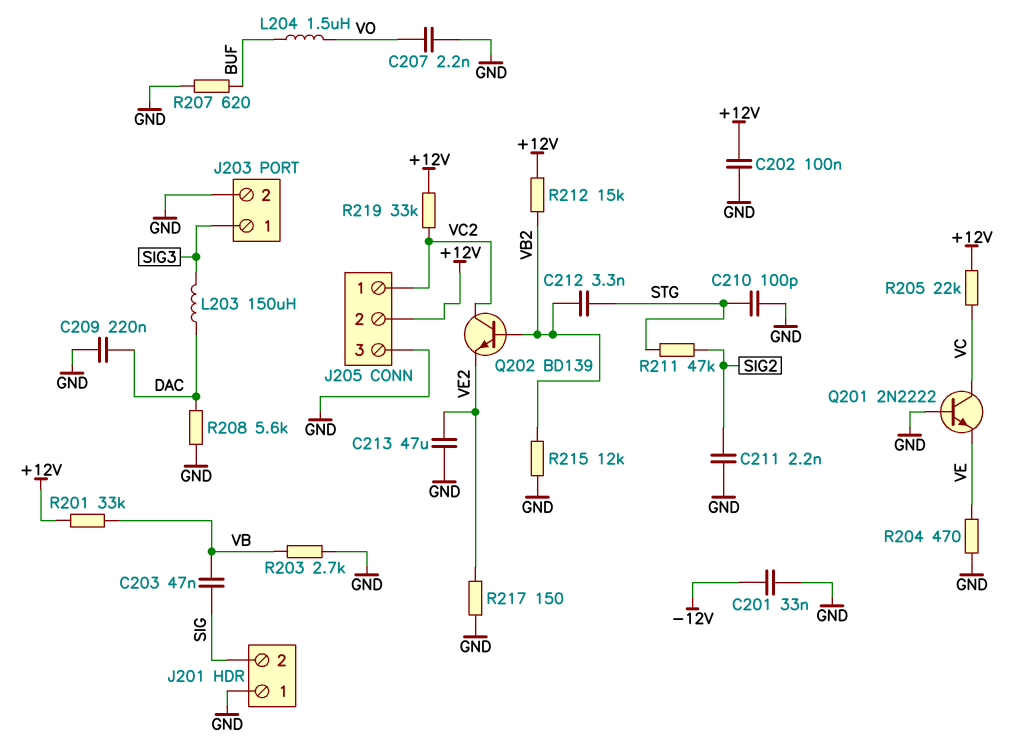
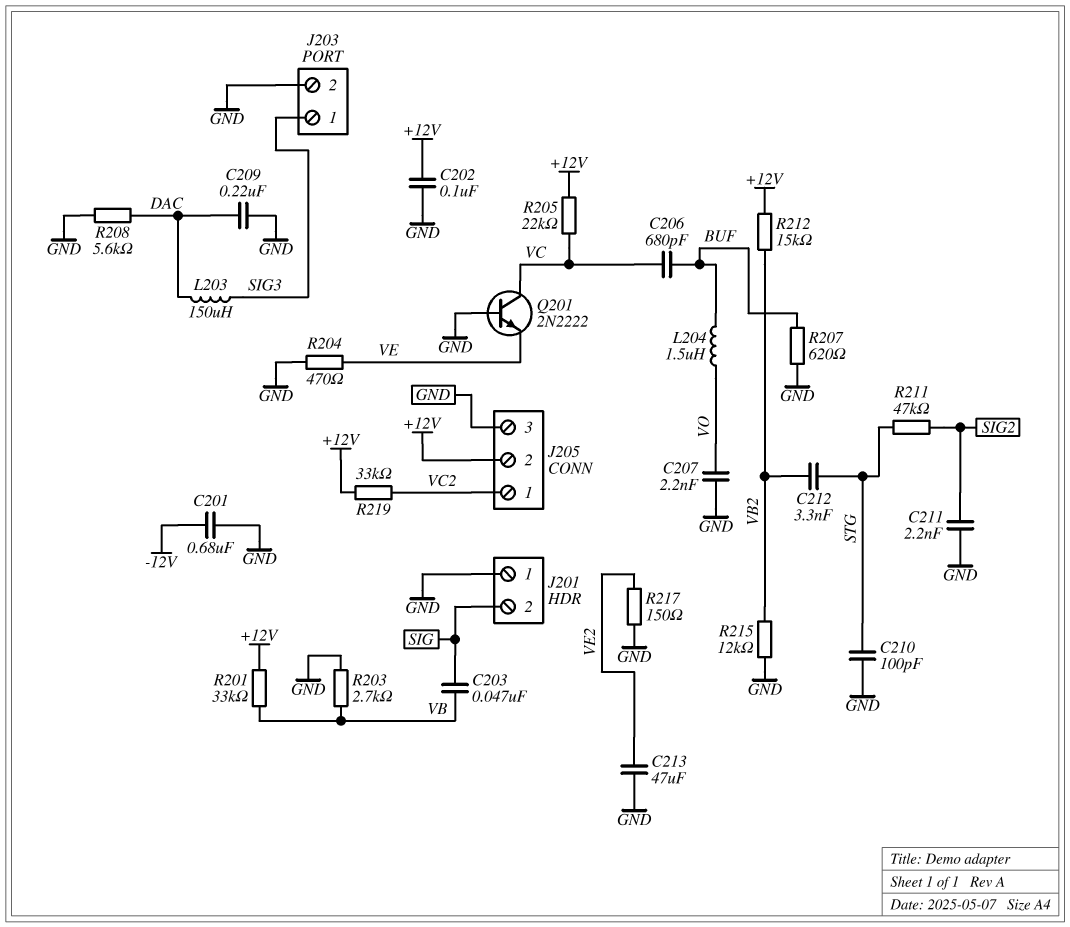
C201: 33nF (-12V, GND) -> 680nF (-12V, GND)
C206: none -> 680pF (BUF, VC)
Q202: NPN BD139 (B VB2, C VC2, E VE2) -> none

